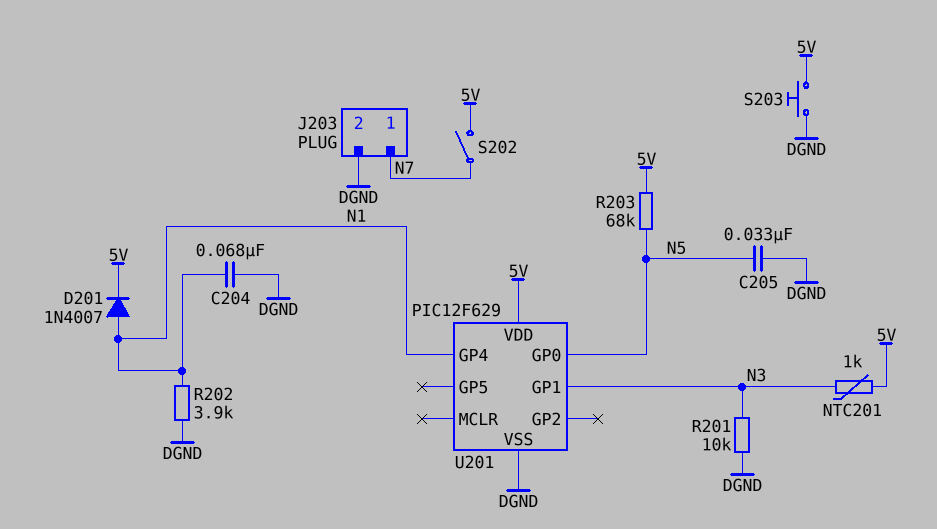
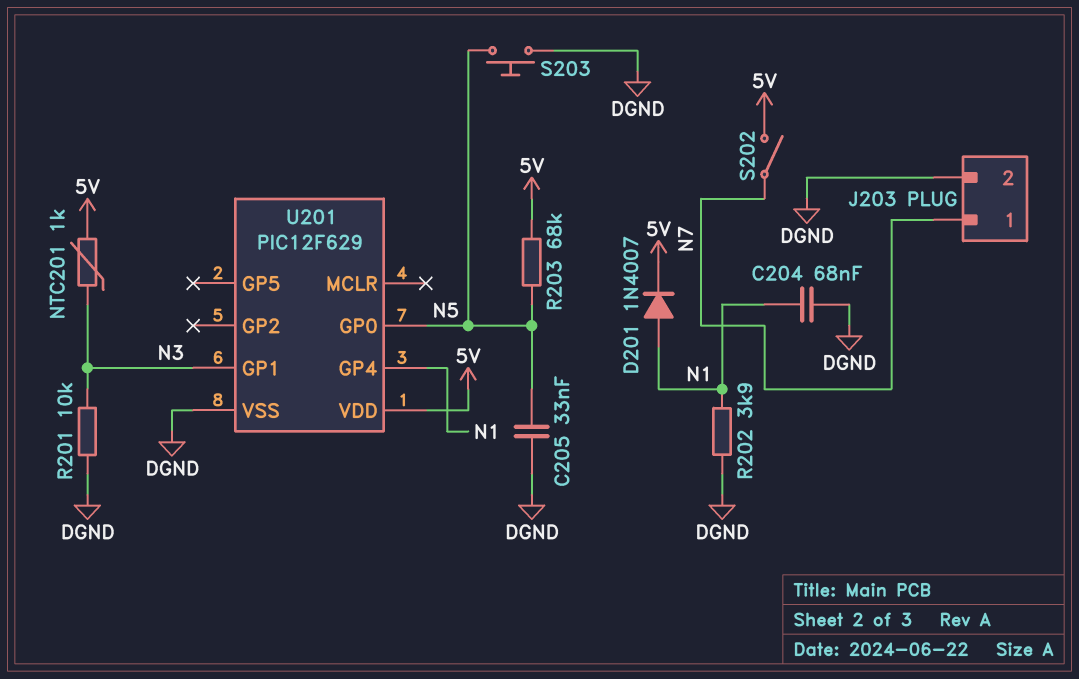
S203: button (5V, DGND) -> button (DGND, N5)

